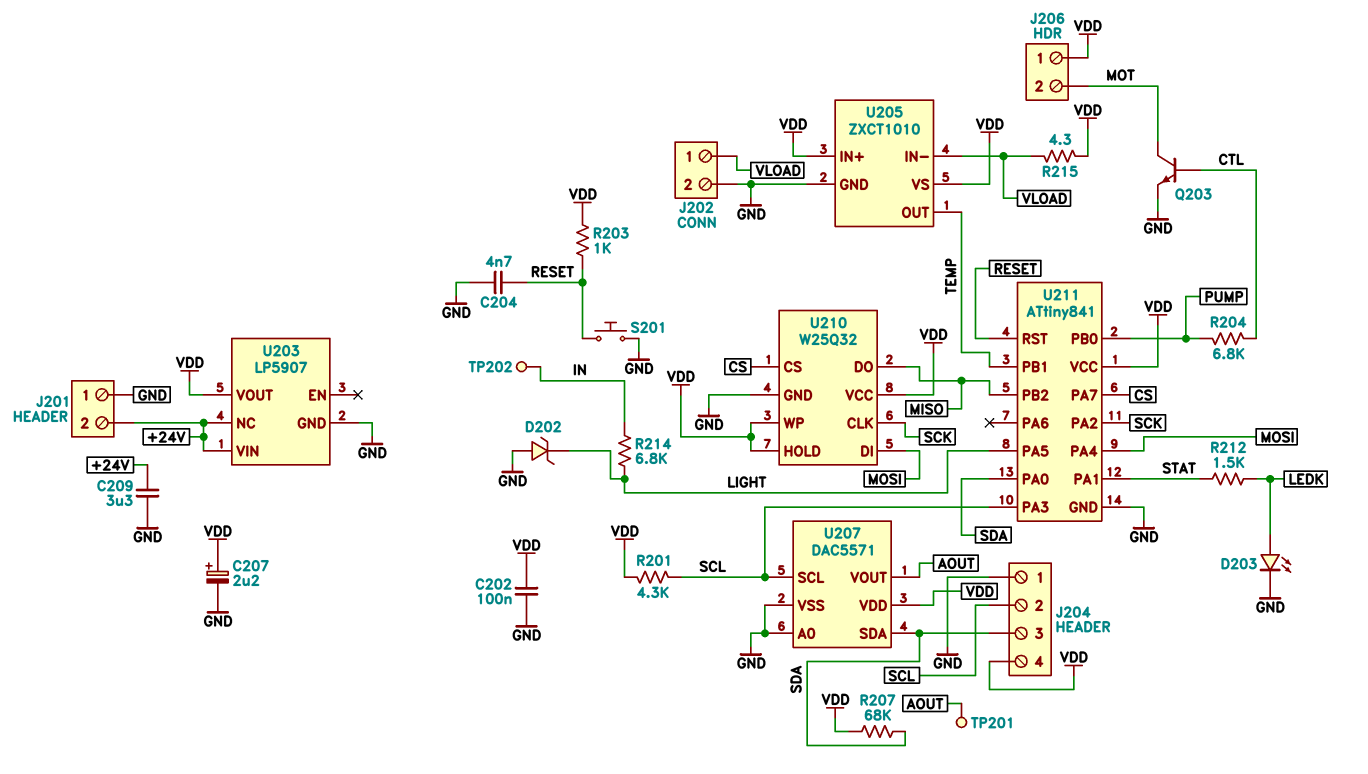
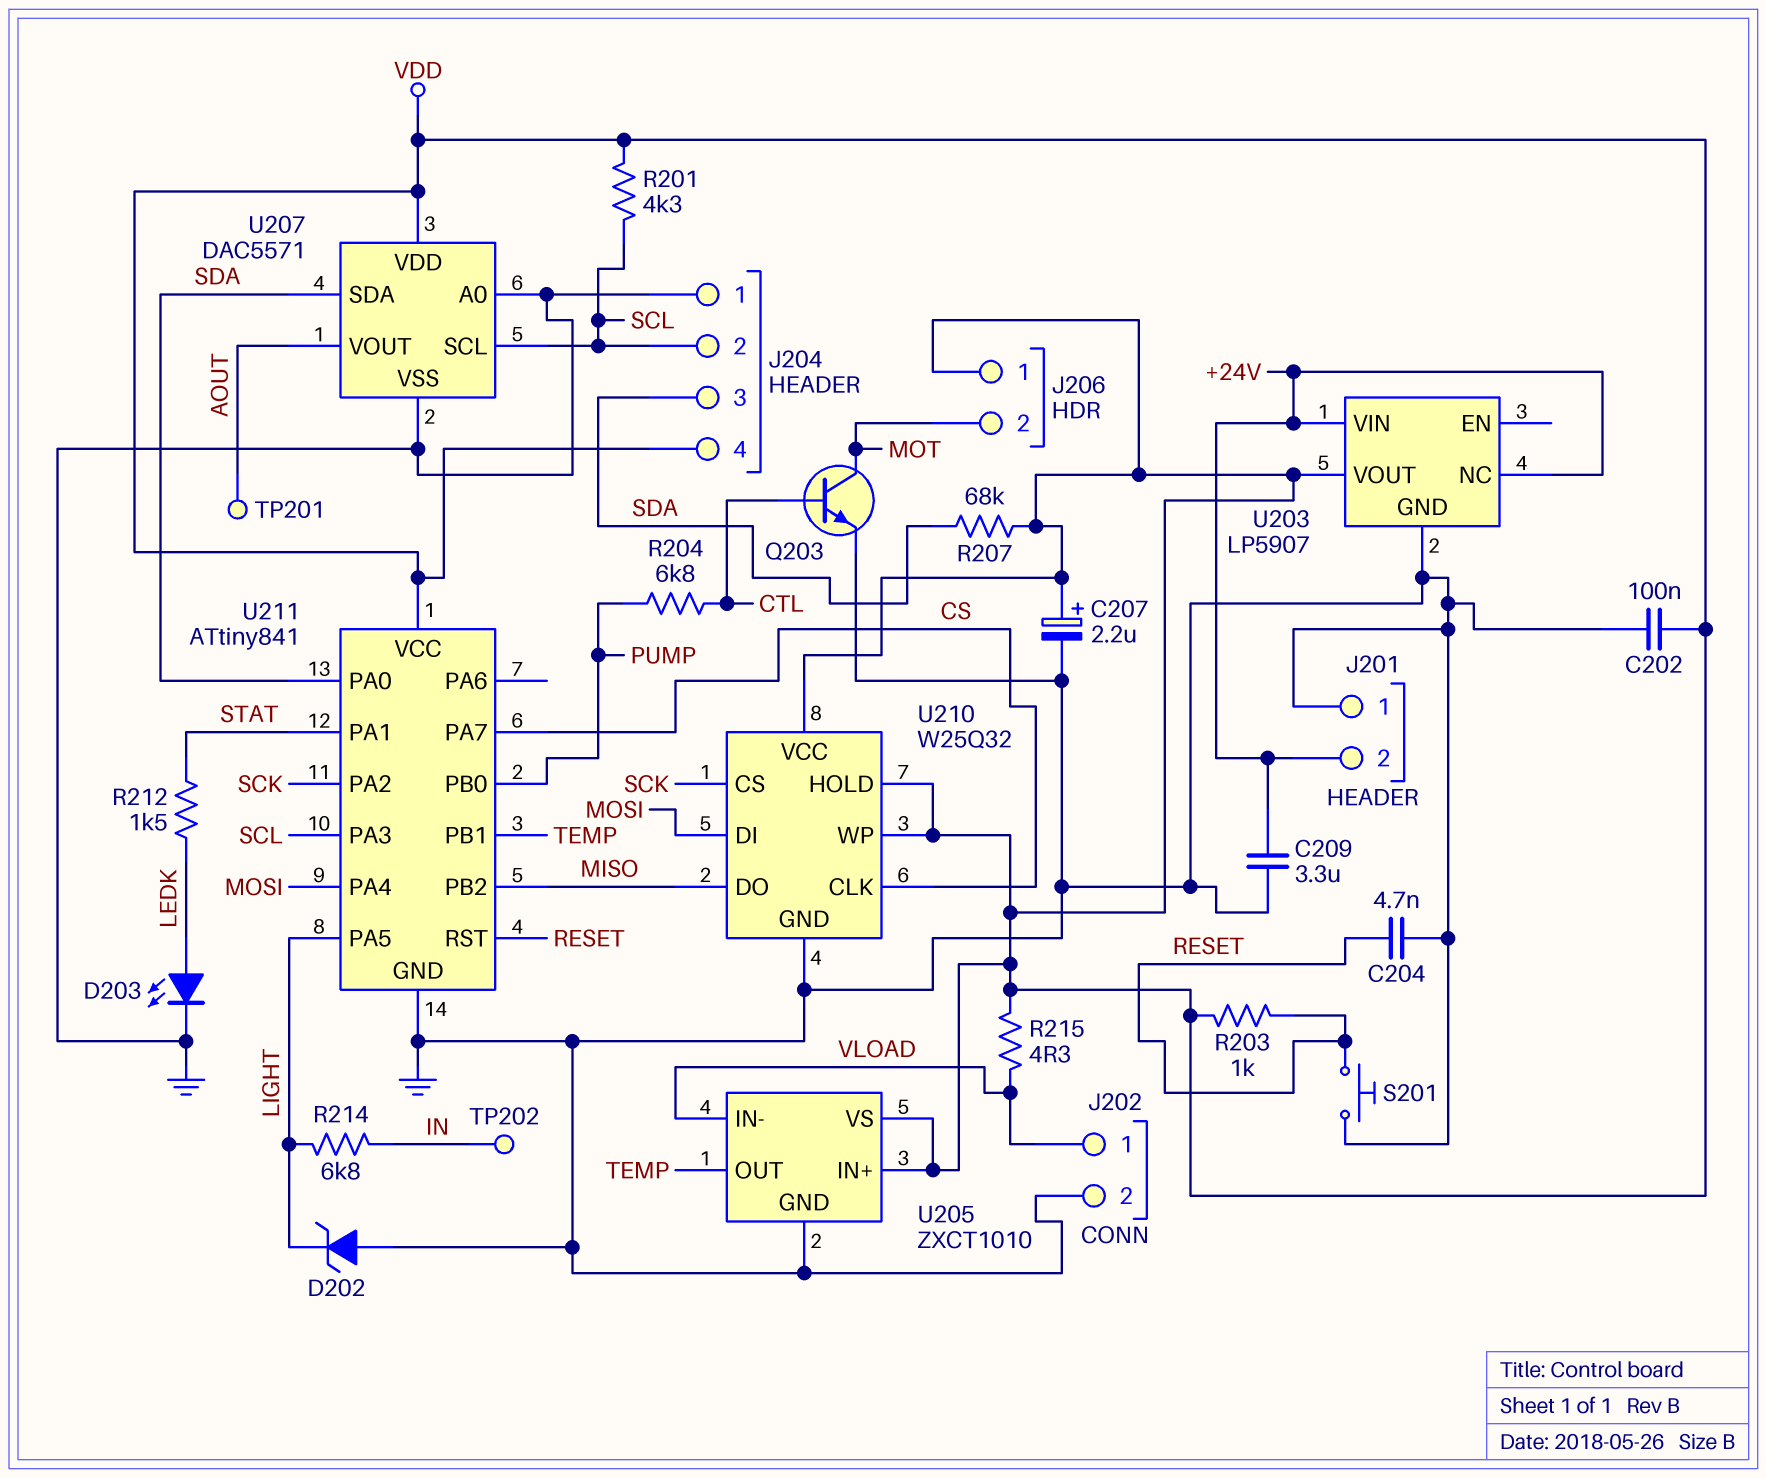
U210 pin CLK: SCK -> CS
U210 pin CS: CS -> SCK

